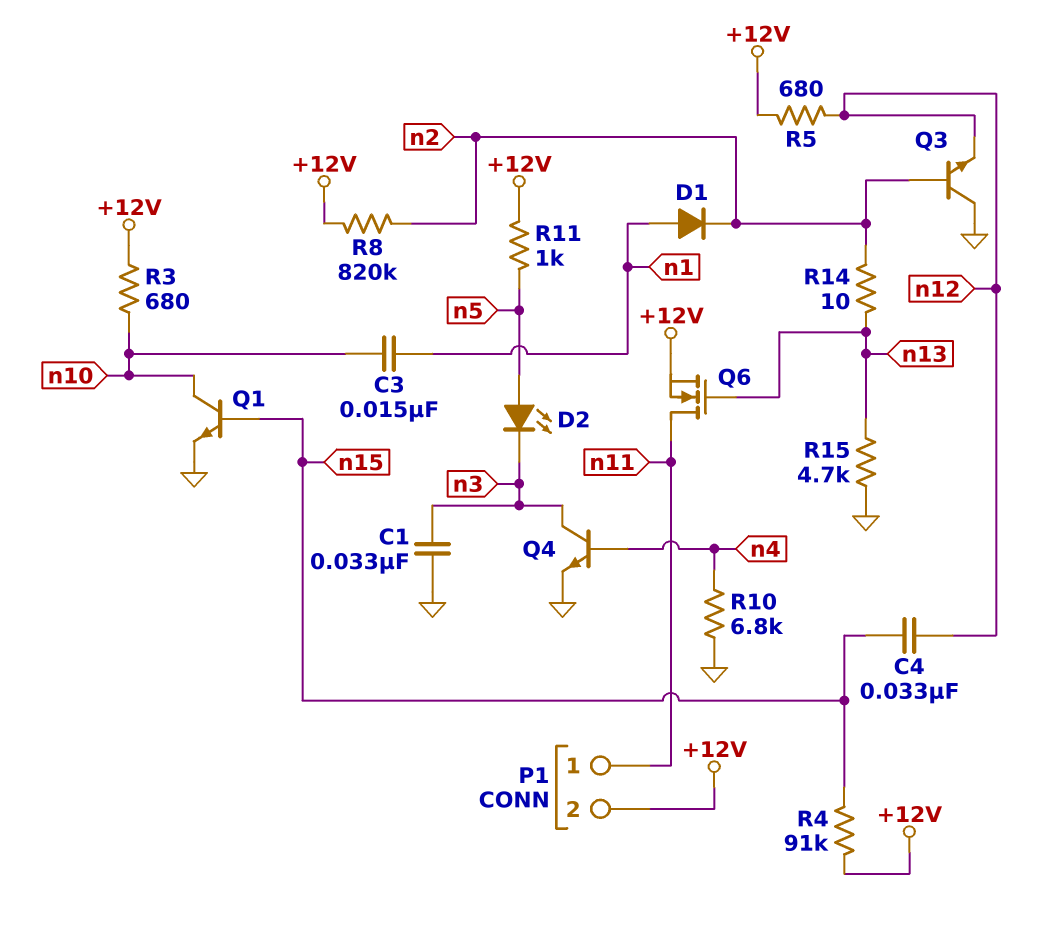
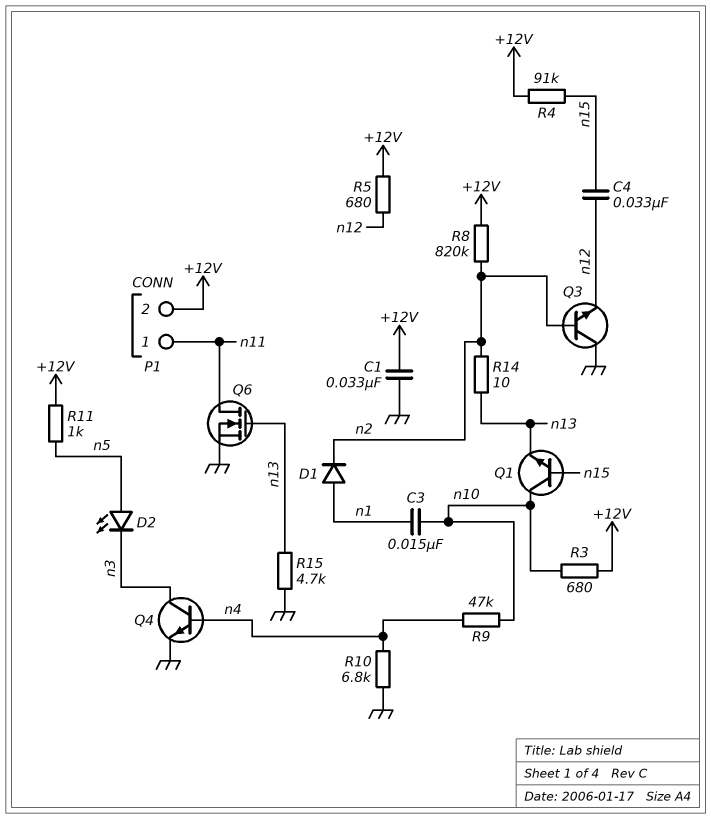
C1: 33nF (GND, n3) -> 33nF (+12V, GND)
Q1: NPN (B n15, C n10, E GND) -> NPN (B n15, C n10, E n13)
Q6: NMOS (G n13, D n11, S +12V) -> NMOS (G n13, D n11, S GND)
R9: none -> 47k (n4, n10)

